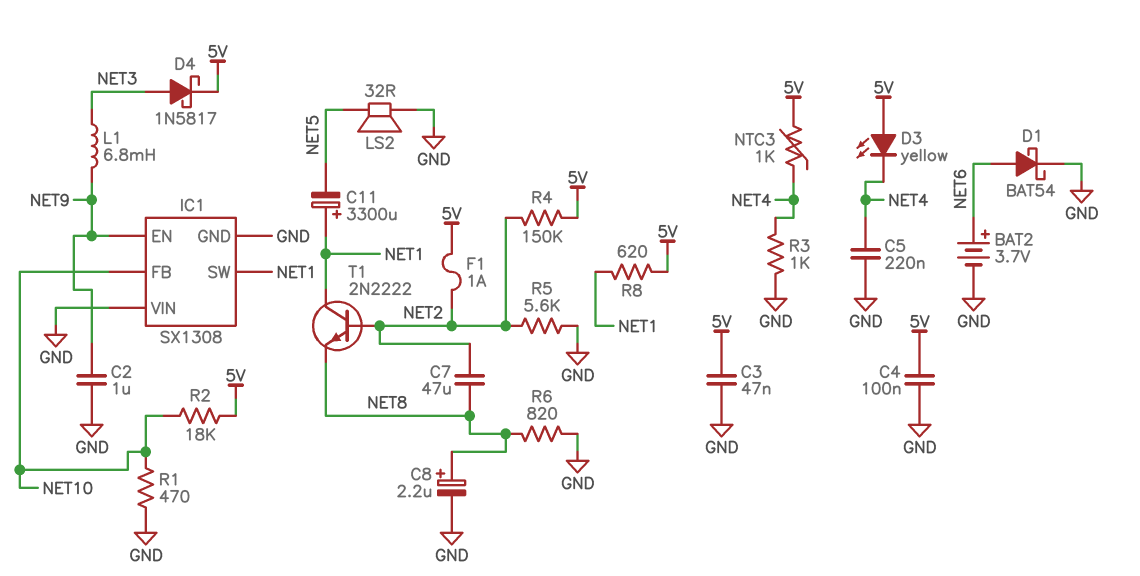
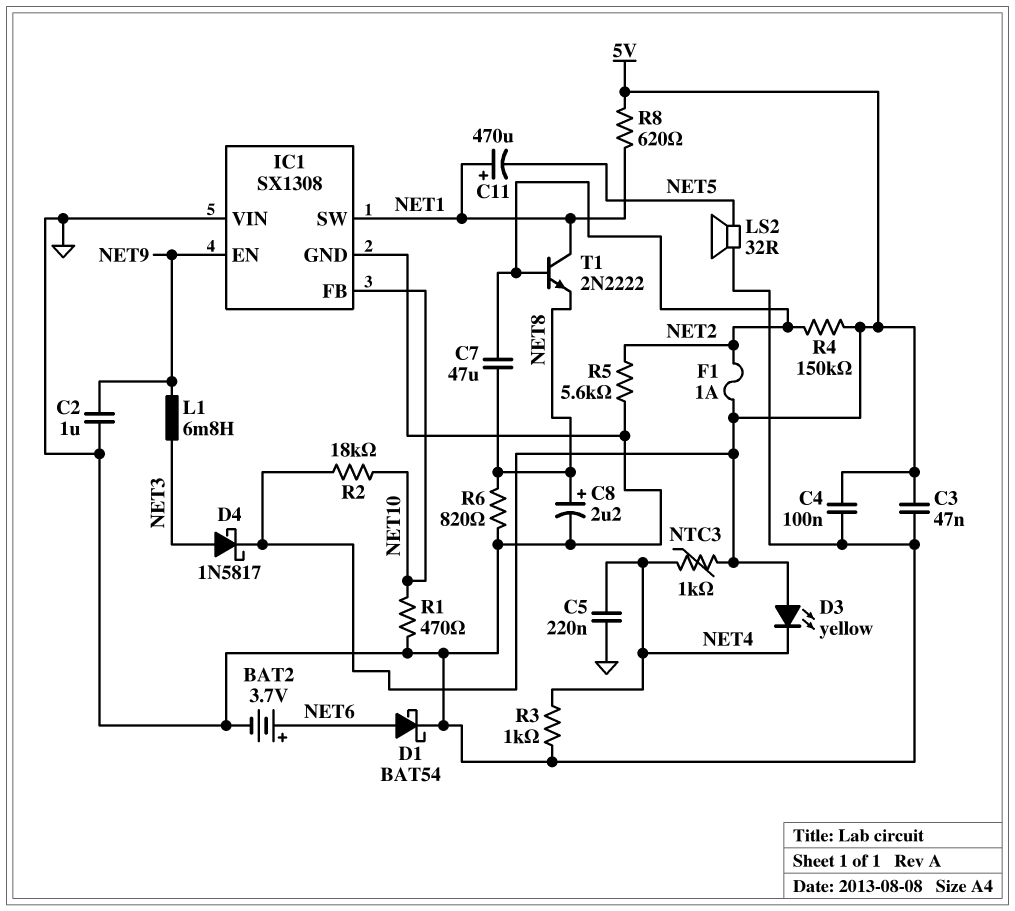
C11: 3300uF (plus NET1, minus NET5) -> 470uF (plus NET1, minus NET5)

